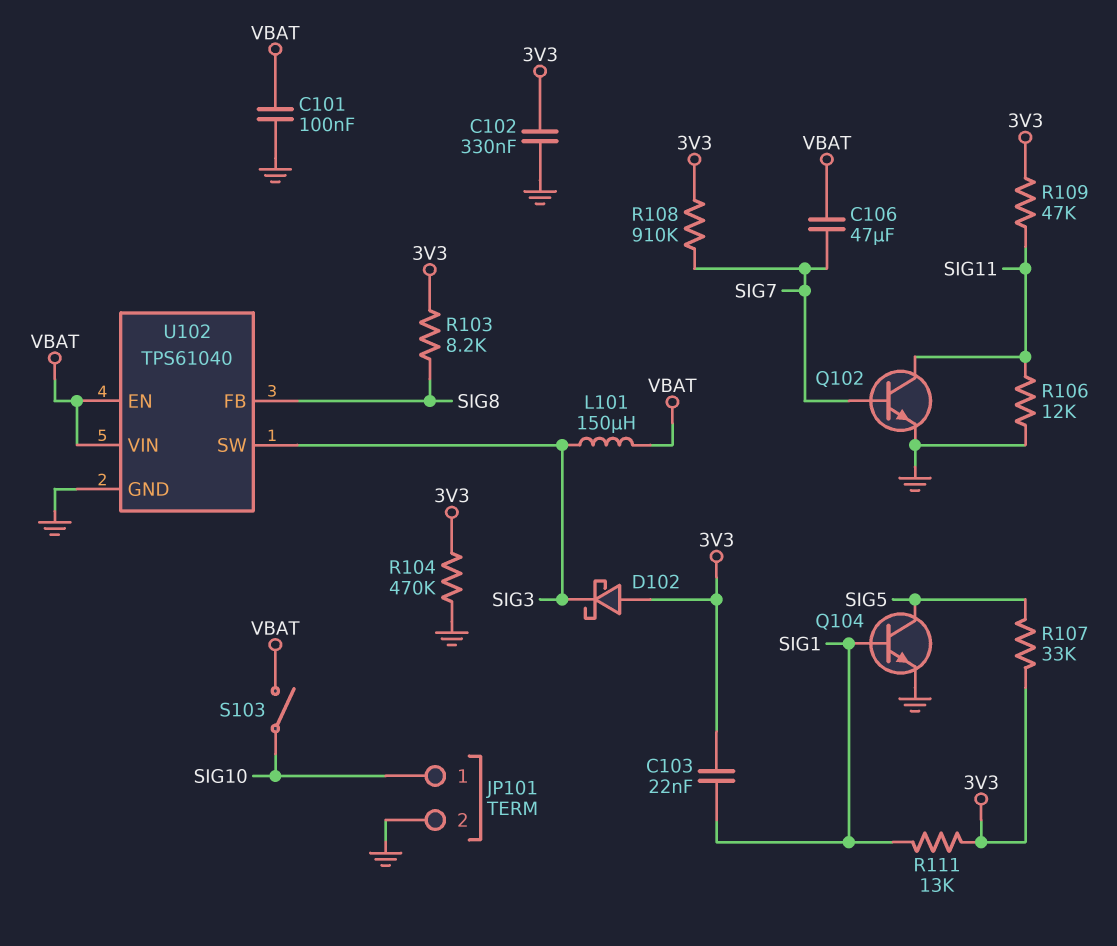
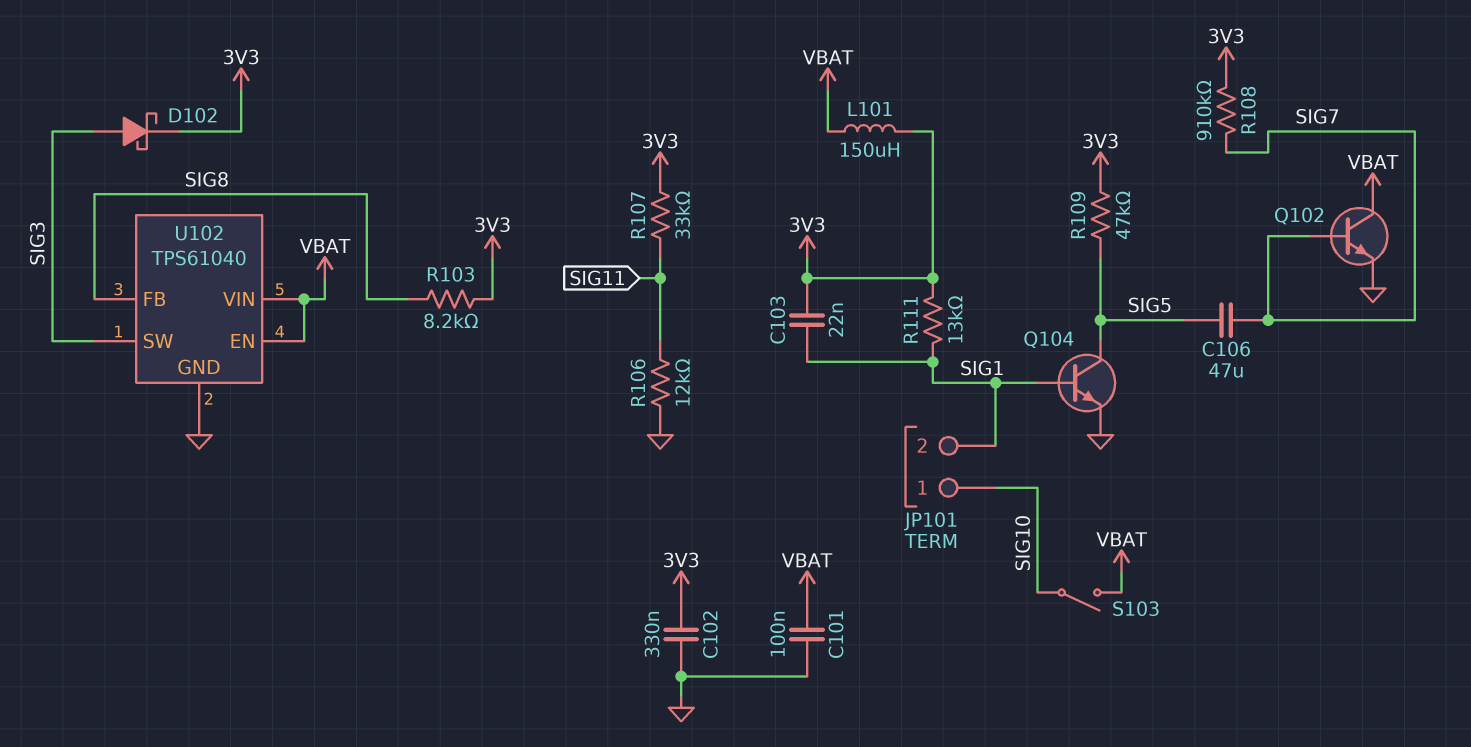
C106: 47uF (SIG7, VBAT) -> 47uF (SIG5, SIG7)
D102: schottky (A 3V3, K SIG3) -> schottky (A SIG3, K 3V3)
JP101 pin 2: GND -> SIG1
L101: 150uH (SIG3, VBAT) -> 150uH (3V3, VBAT)
Q102: NPN (B SIG7, C SIG11, E GND) -> NPN (B SIG7, C VBAT, E GND)
R104: 470k (3V3, GND) -> none
R107: 33k (3V3, SIG5) -> 33k (3V3, SIG11)
R109: 47k (3V3, SIG11) -> 47k (3V3, SIG5)

